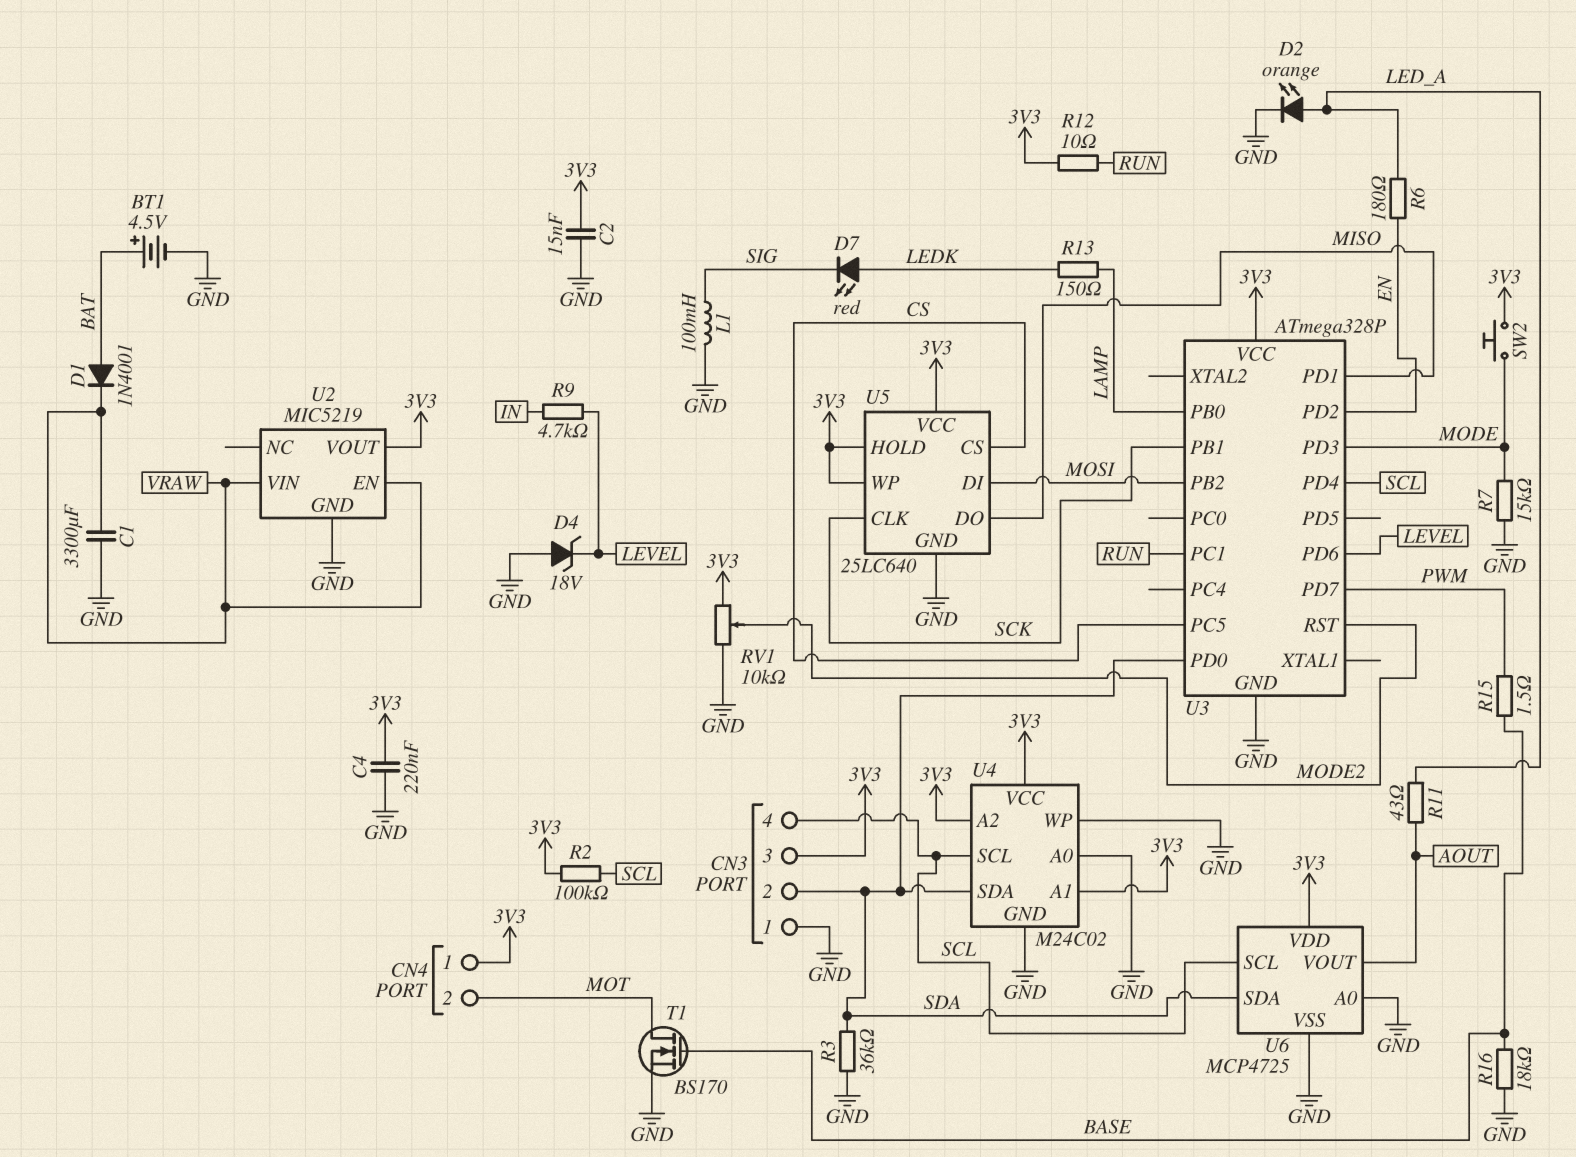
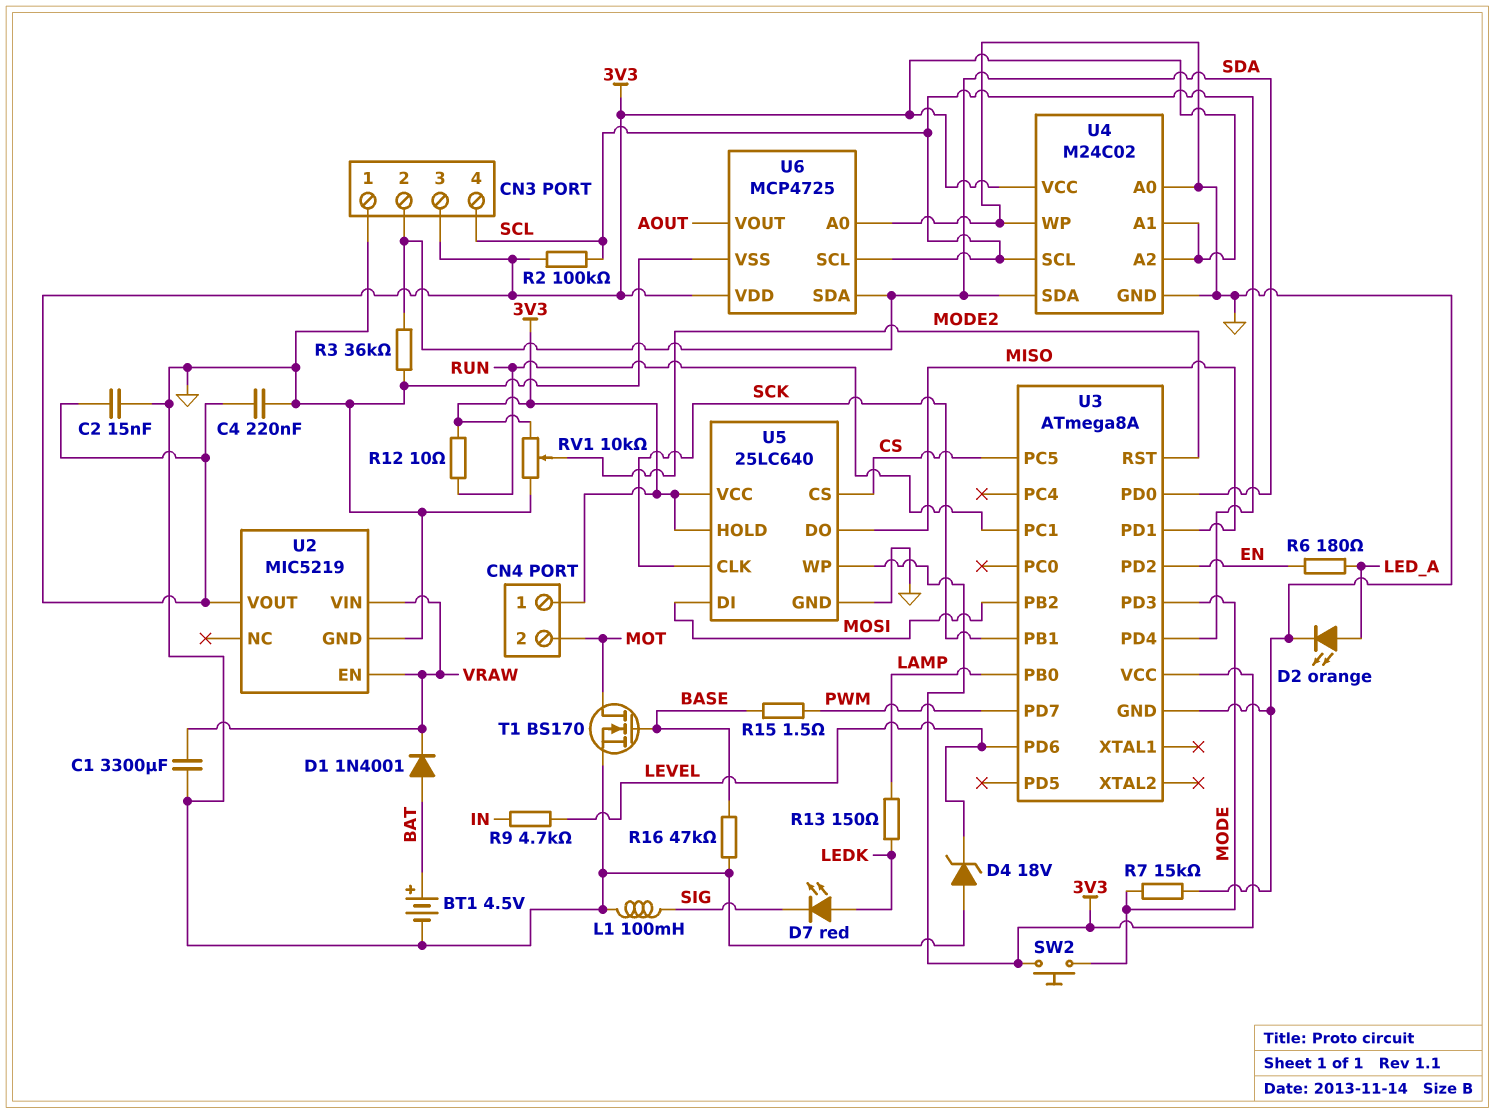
R11: 43 (AOUT, LED_A) -> none
R16: 18k (BASE, GND) -> 47k (BASE, GND)
U3: ATmega328P -> ATmega8A

